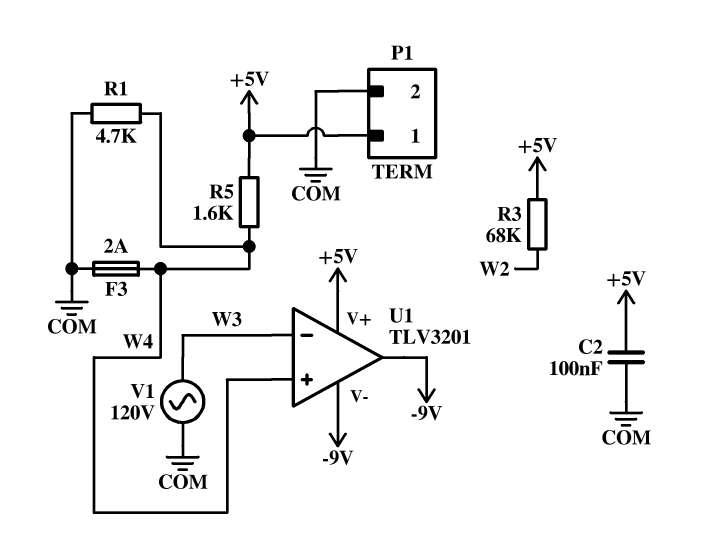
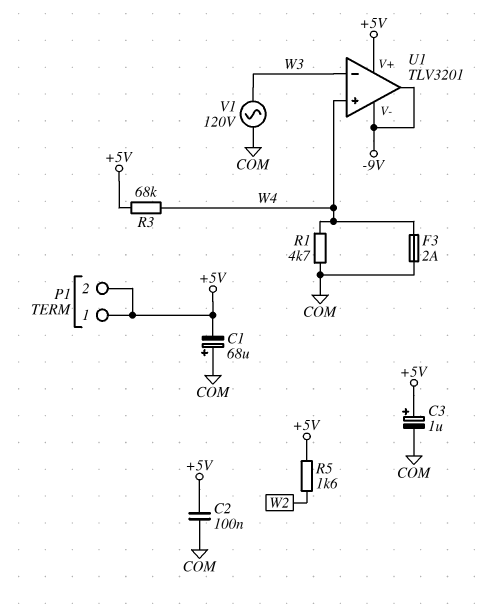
C1: none -> 68uF (plus COM, minus +5V)
C3: none -> 1uF (plus +5V, minus COM)
P1 pin 2: COM -> +5V
R3: 68k (+5V, W2) -> 68k (+5V, W4)
R5: 1.6k (+5V, W4) -> 1.6k (+5V, W2)

